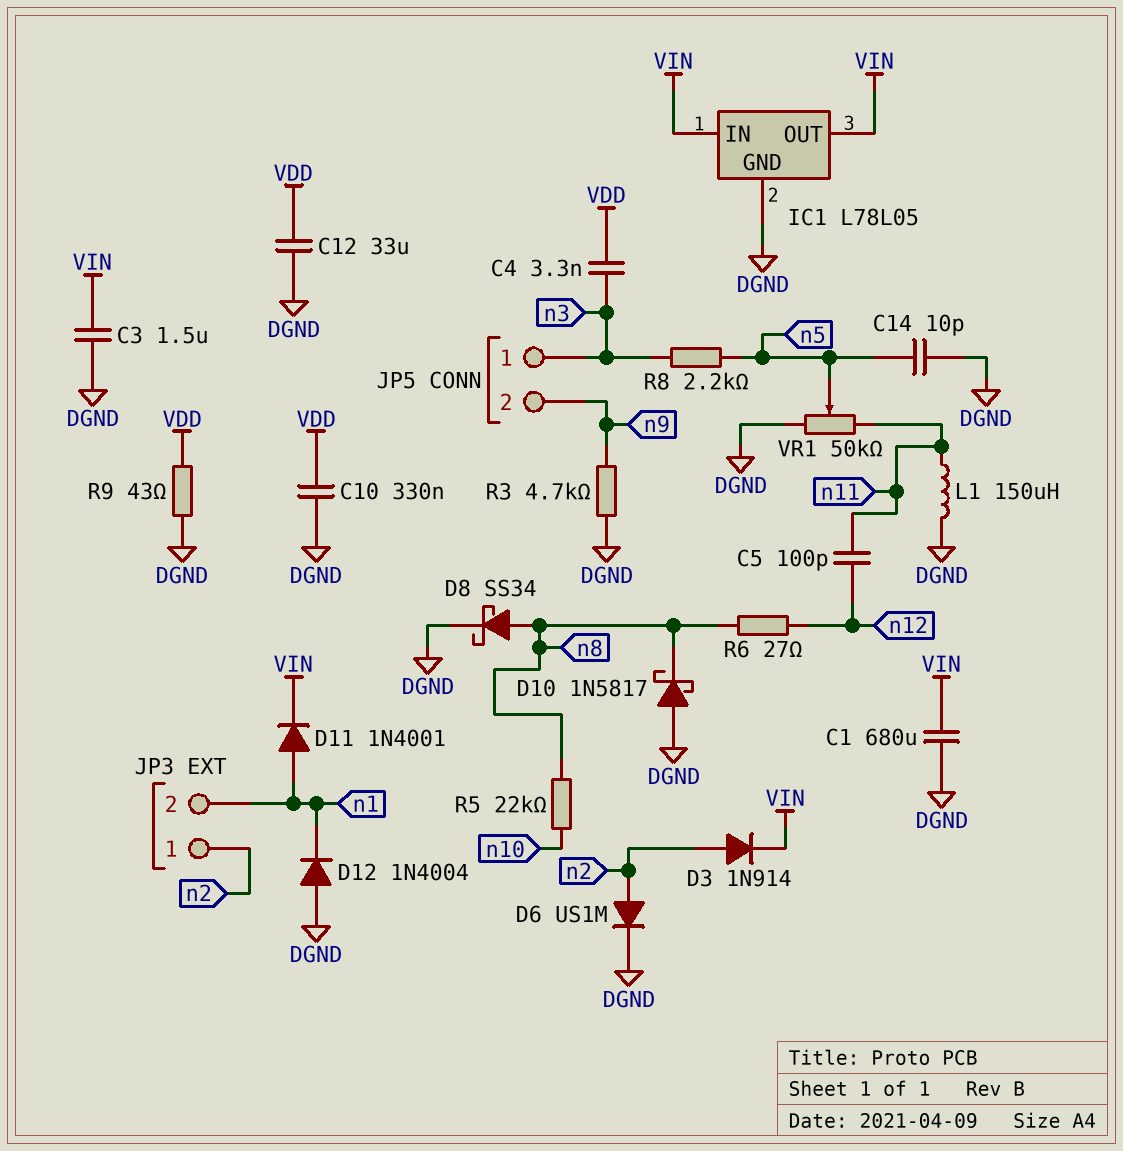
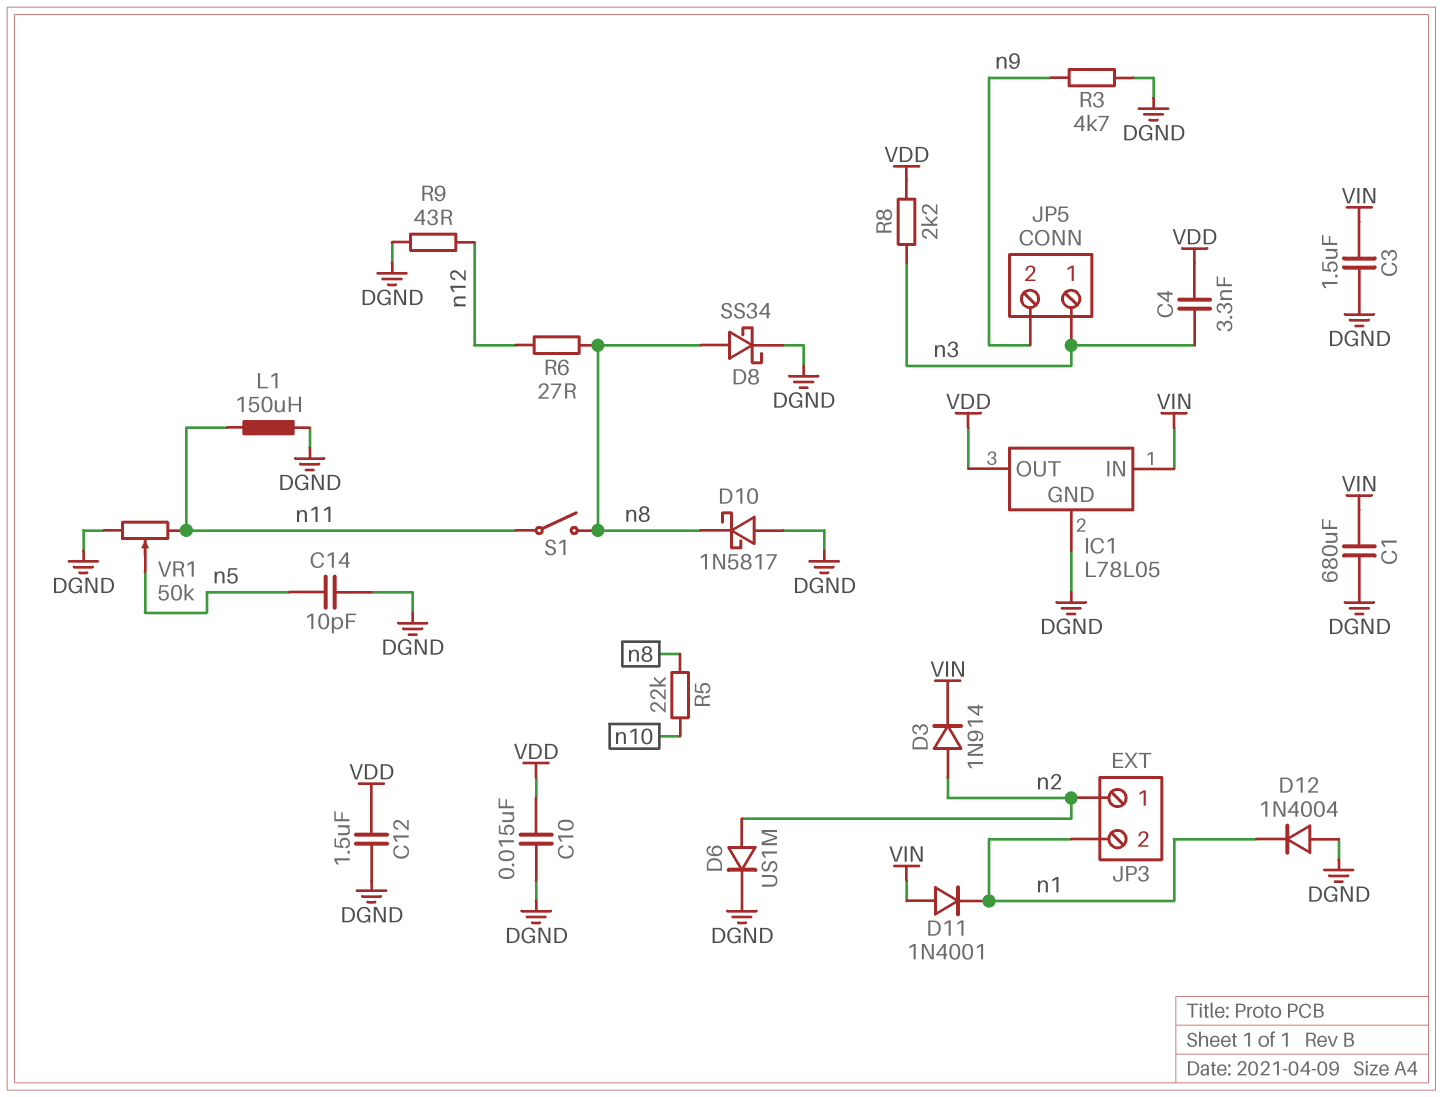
C5: 100pF (n11, n12) -> none
C10: 330nF (DGND, VDD) -> 15nF (DGND, VDD)
C12: 33uF (DGND, VDD) -> 1.5uF (DGND, VDD)
D11: diode 1N4001 (A n1, K VIN) -> diode 1N4001 (A VIN, K n1)
IC1 pin OUT: VIN -> VDD
R8: 2.2k (n3, n5) -> 2.2k (VDD, n3)
R9: 43 (DGND, VDD) -> 43 (DGND, n12)
S1: none -> switch (n8, n11)

